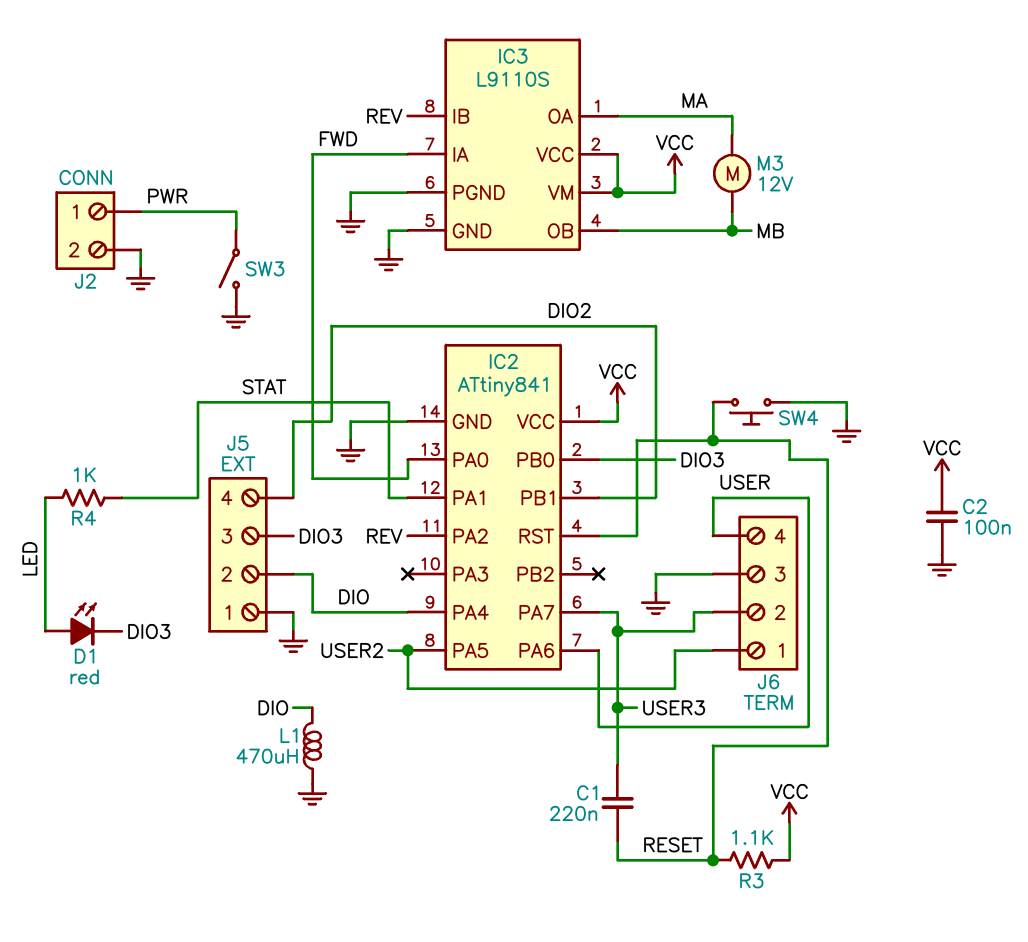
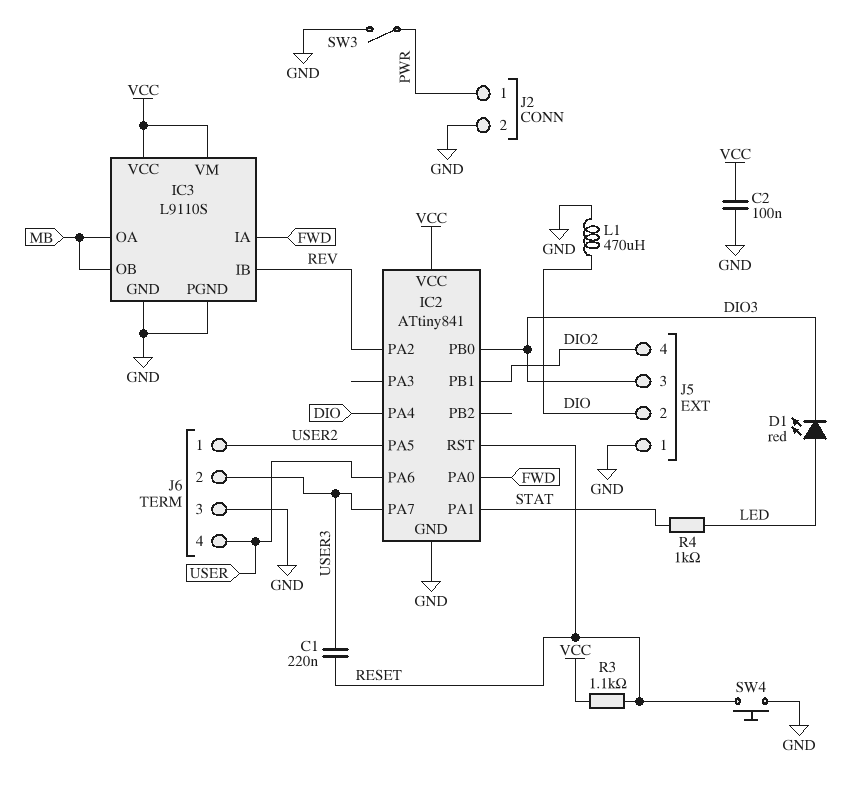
IC3 pin OA: MA -> MB
M3: motor 12V (MA, MB) -> none

